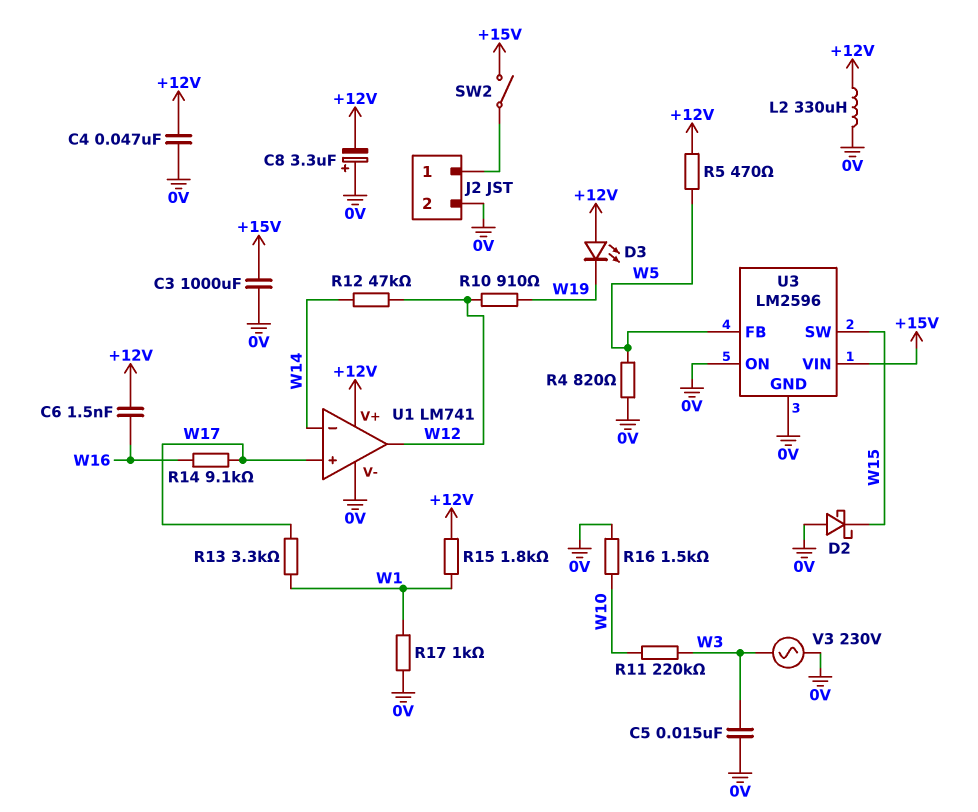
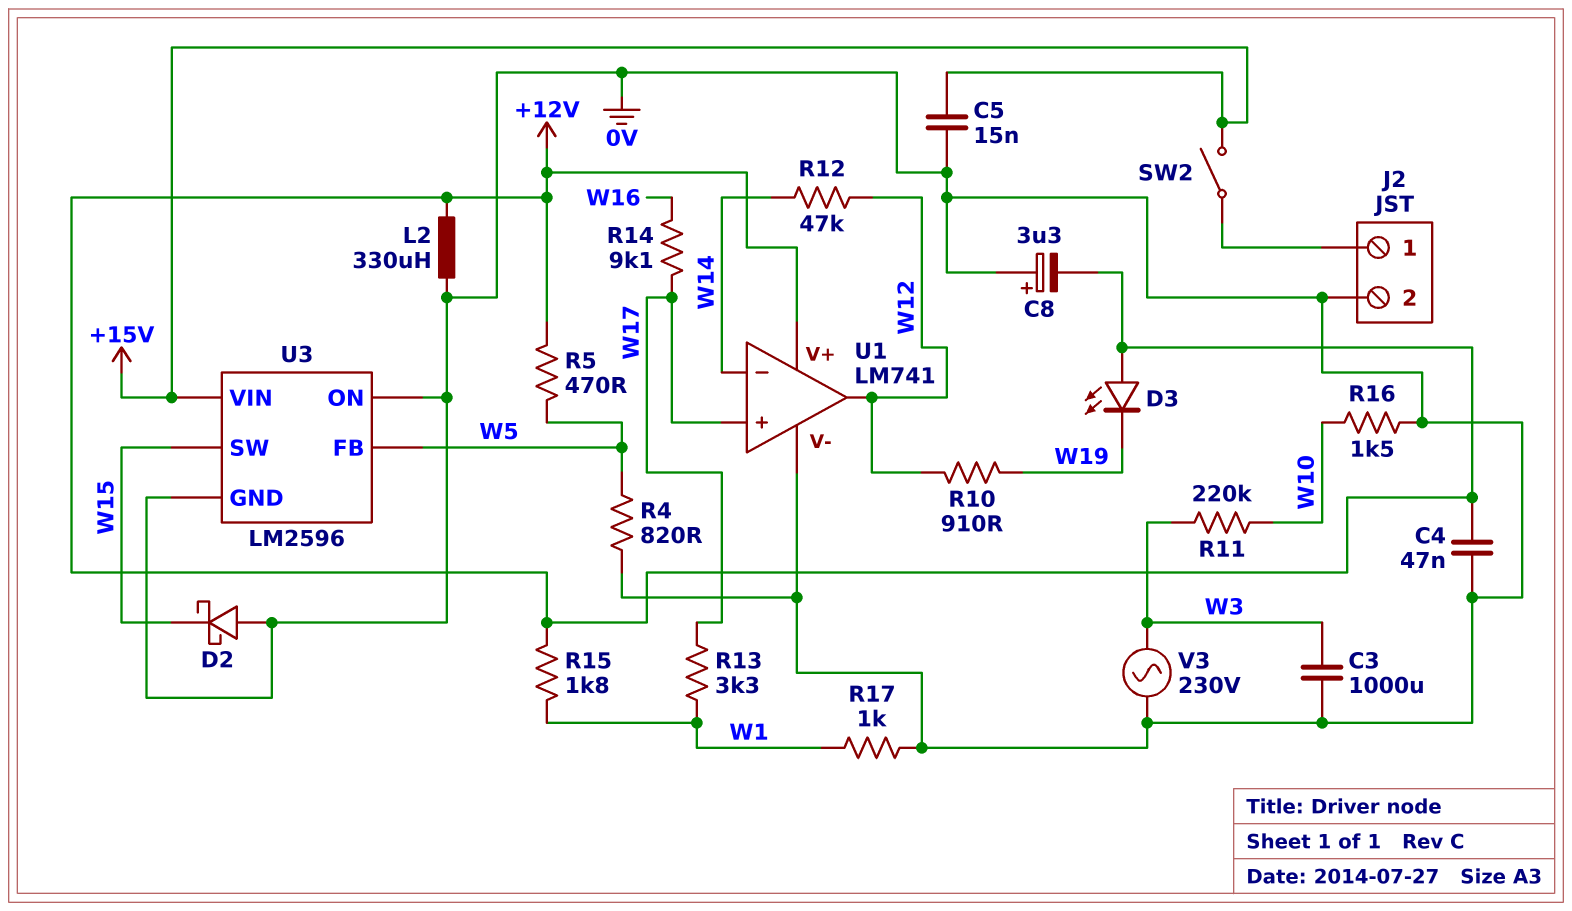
C3: 1000uF (+15V, 0V) -> 1000uF (0V, W3)
C5: 15nF (0V, W3) -> 15nF (+15V, 0V)
C6: 1.5nF (+12V, W16) -> none

